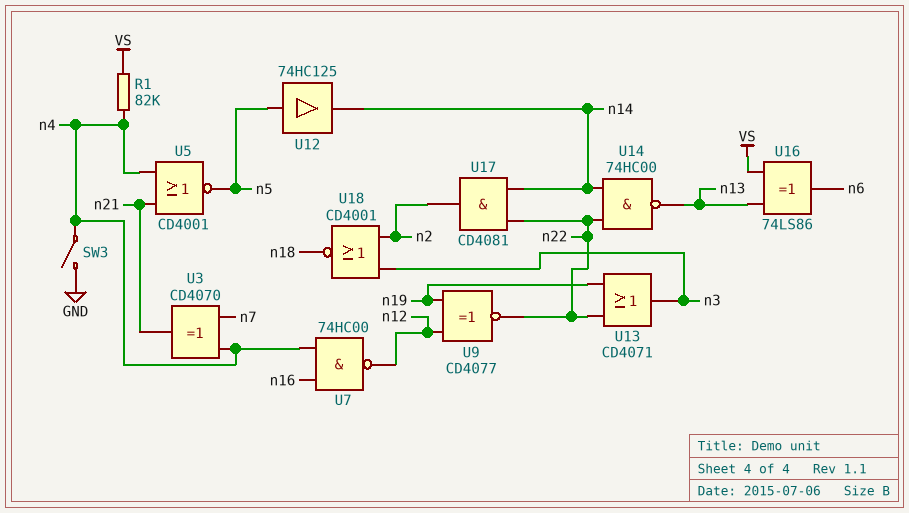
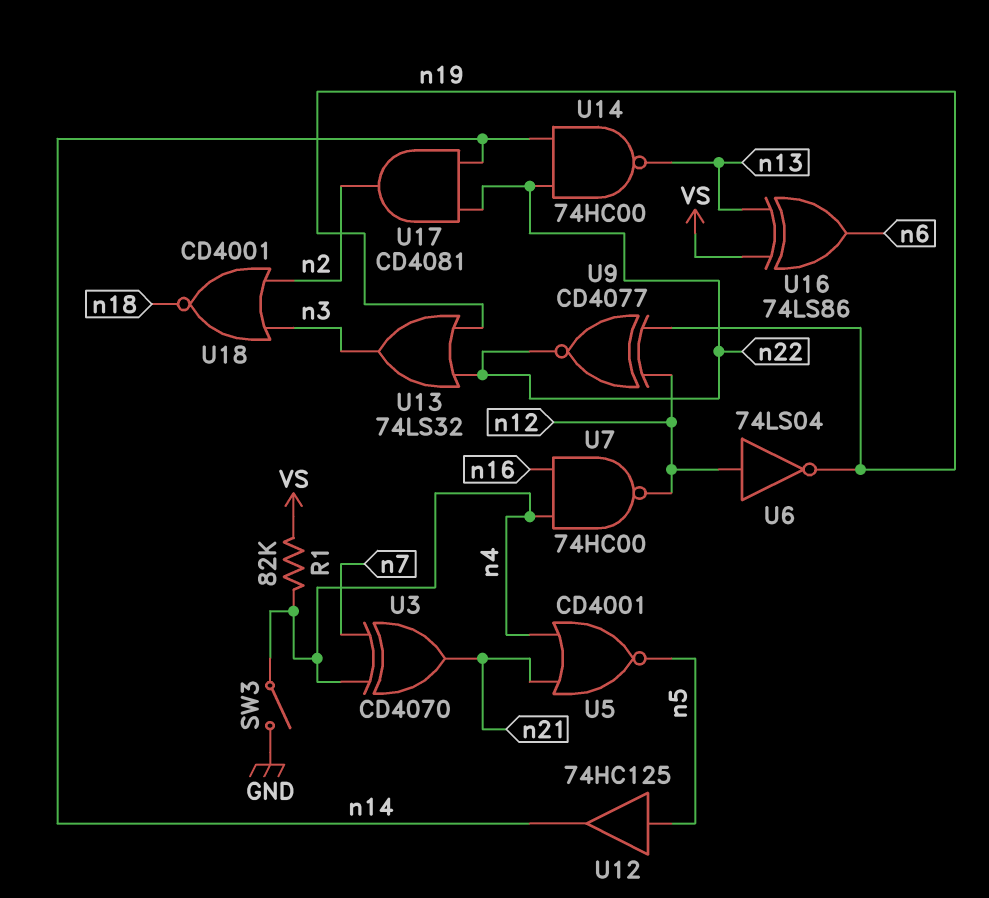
U6: none -> NOT 74LS04 (in n12, out n19)
U13: OR CD4071 (in n19, in n22, out n3) -> OR 74LS32 (in n19, in n22, out n3)

